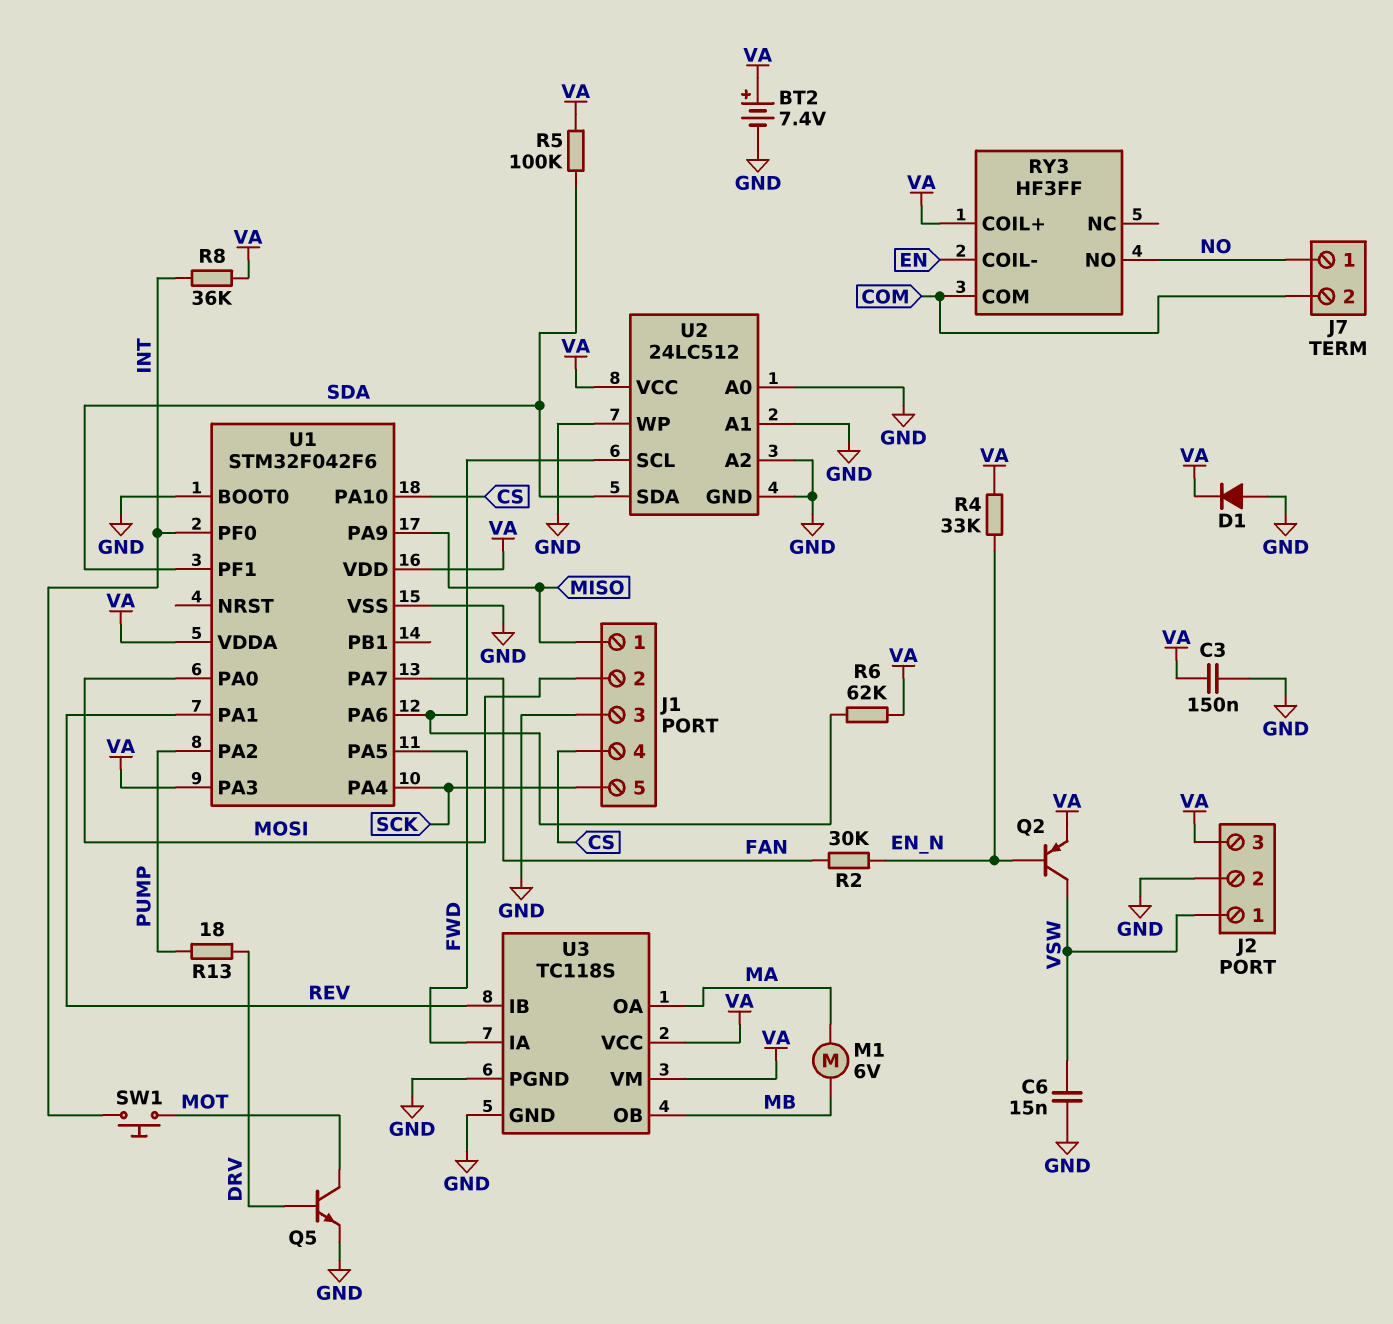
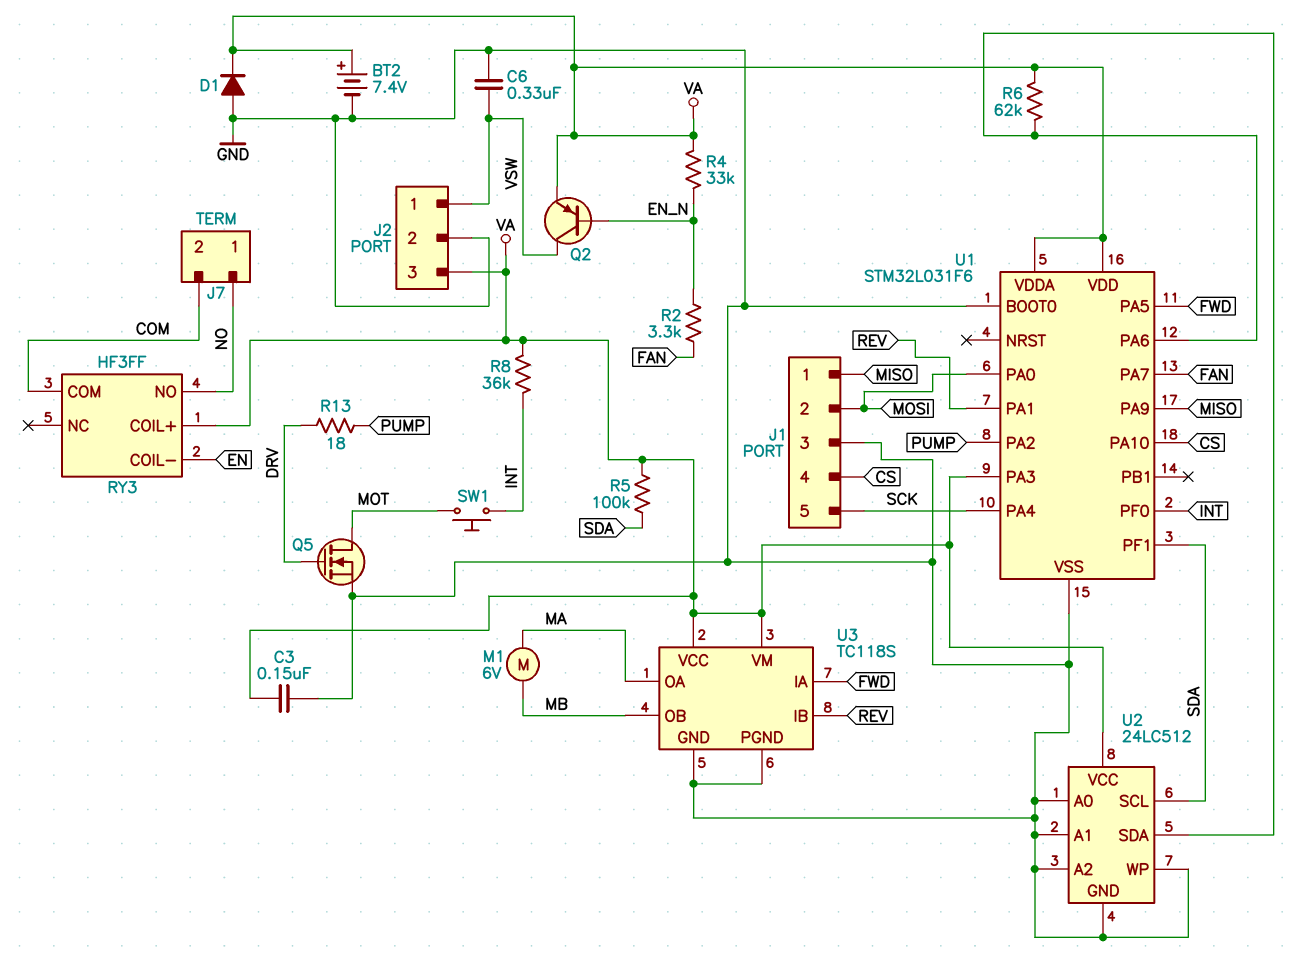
C6: 15nF (GND, VSW) -> 330nF (GND, VSW)
Q5: NPN (B DRV, C MOT, E GND) -> NMOS (G DRV, D MOT, S GND)
R2: 30k (EN_N, FAN) -> 3.3k (EN_N, FAN)
U1: STM32F042F6 -> STM32L031F6
U2 pin SCL: U1/PA6 -> SDA
U2 pin SDA: SDA -> U1/PA6

